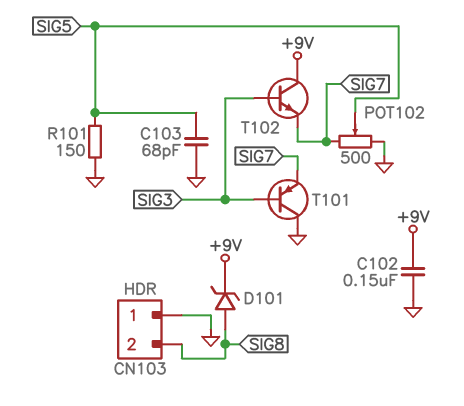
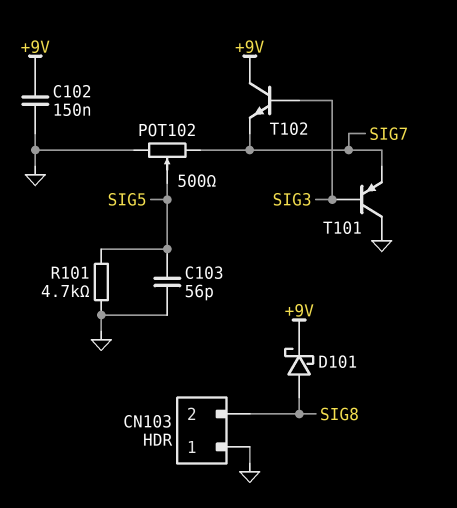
C103: 68pF (GND, SIG5) -> 56pF (GND, SIG5)
D101: zener (A SIG8, K +9V) -> schottky (A SIG8, K +9V)
R101: 150 (GND, SIG5) -> 4.7k (GND, SIG5)

